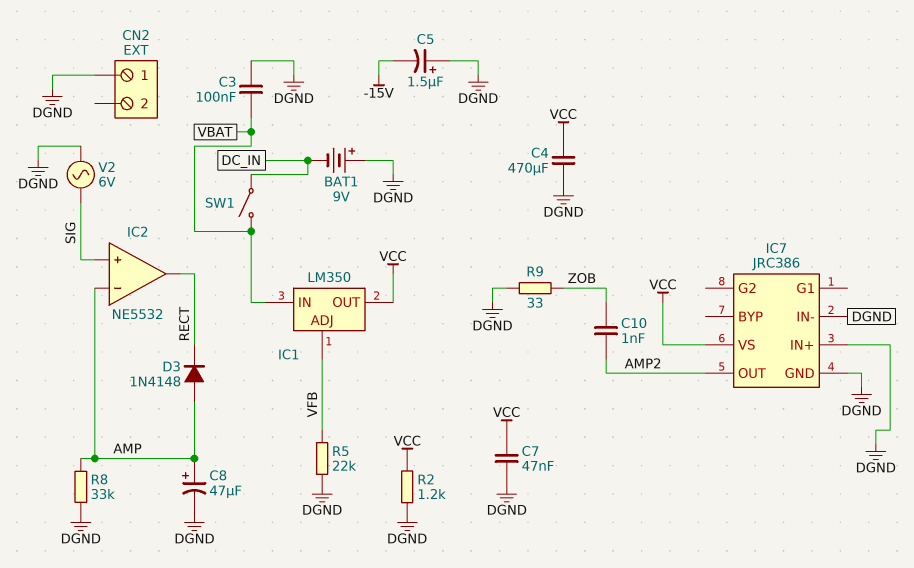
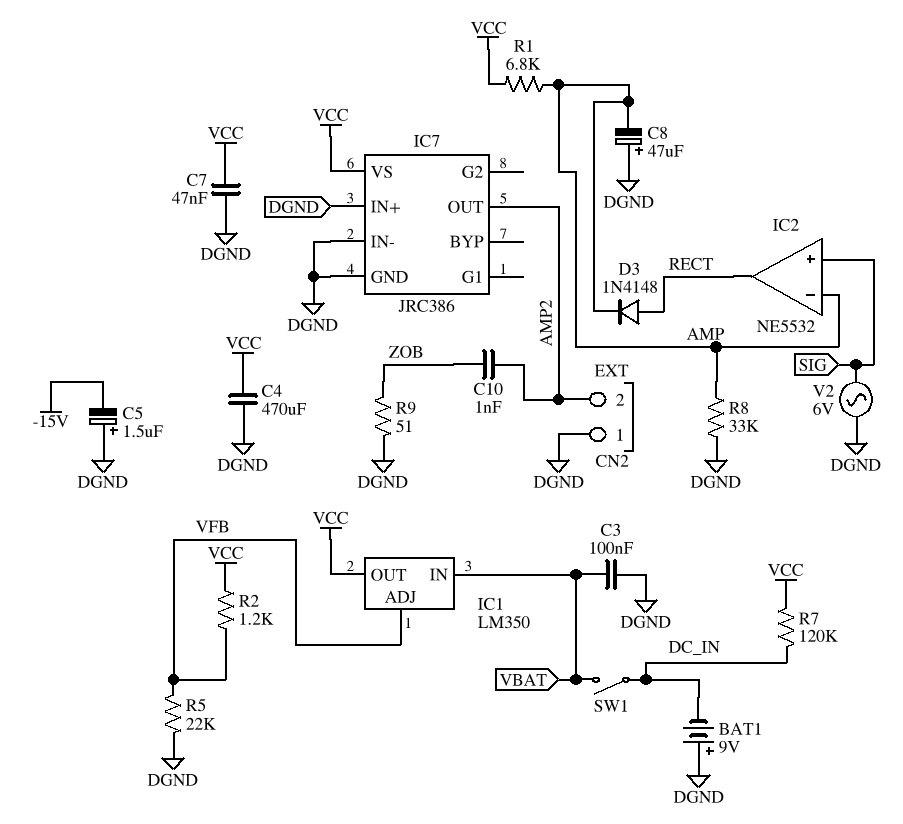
C8: 47uF (plus AMP, minus DGND) -> 47uF (plus DGND, minus AMP)
CN2 pin 2: none -> AMP2
D3: diode 1N4148 (A AMP, K RECT) -> diode 1N4148 (A RECT, K AMP)
R1: none -> 6.8k (AMP, VCC)
R2: 1.2k (DGND, VCC) -> 1.2k (VCC, VFB)
R7: none -> 120k (DC_IN, VCC)
R9: 33 (DGND, ZOB) -> 51 (DGND, ZOB)

